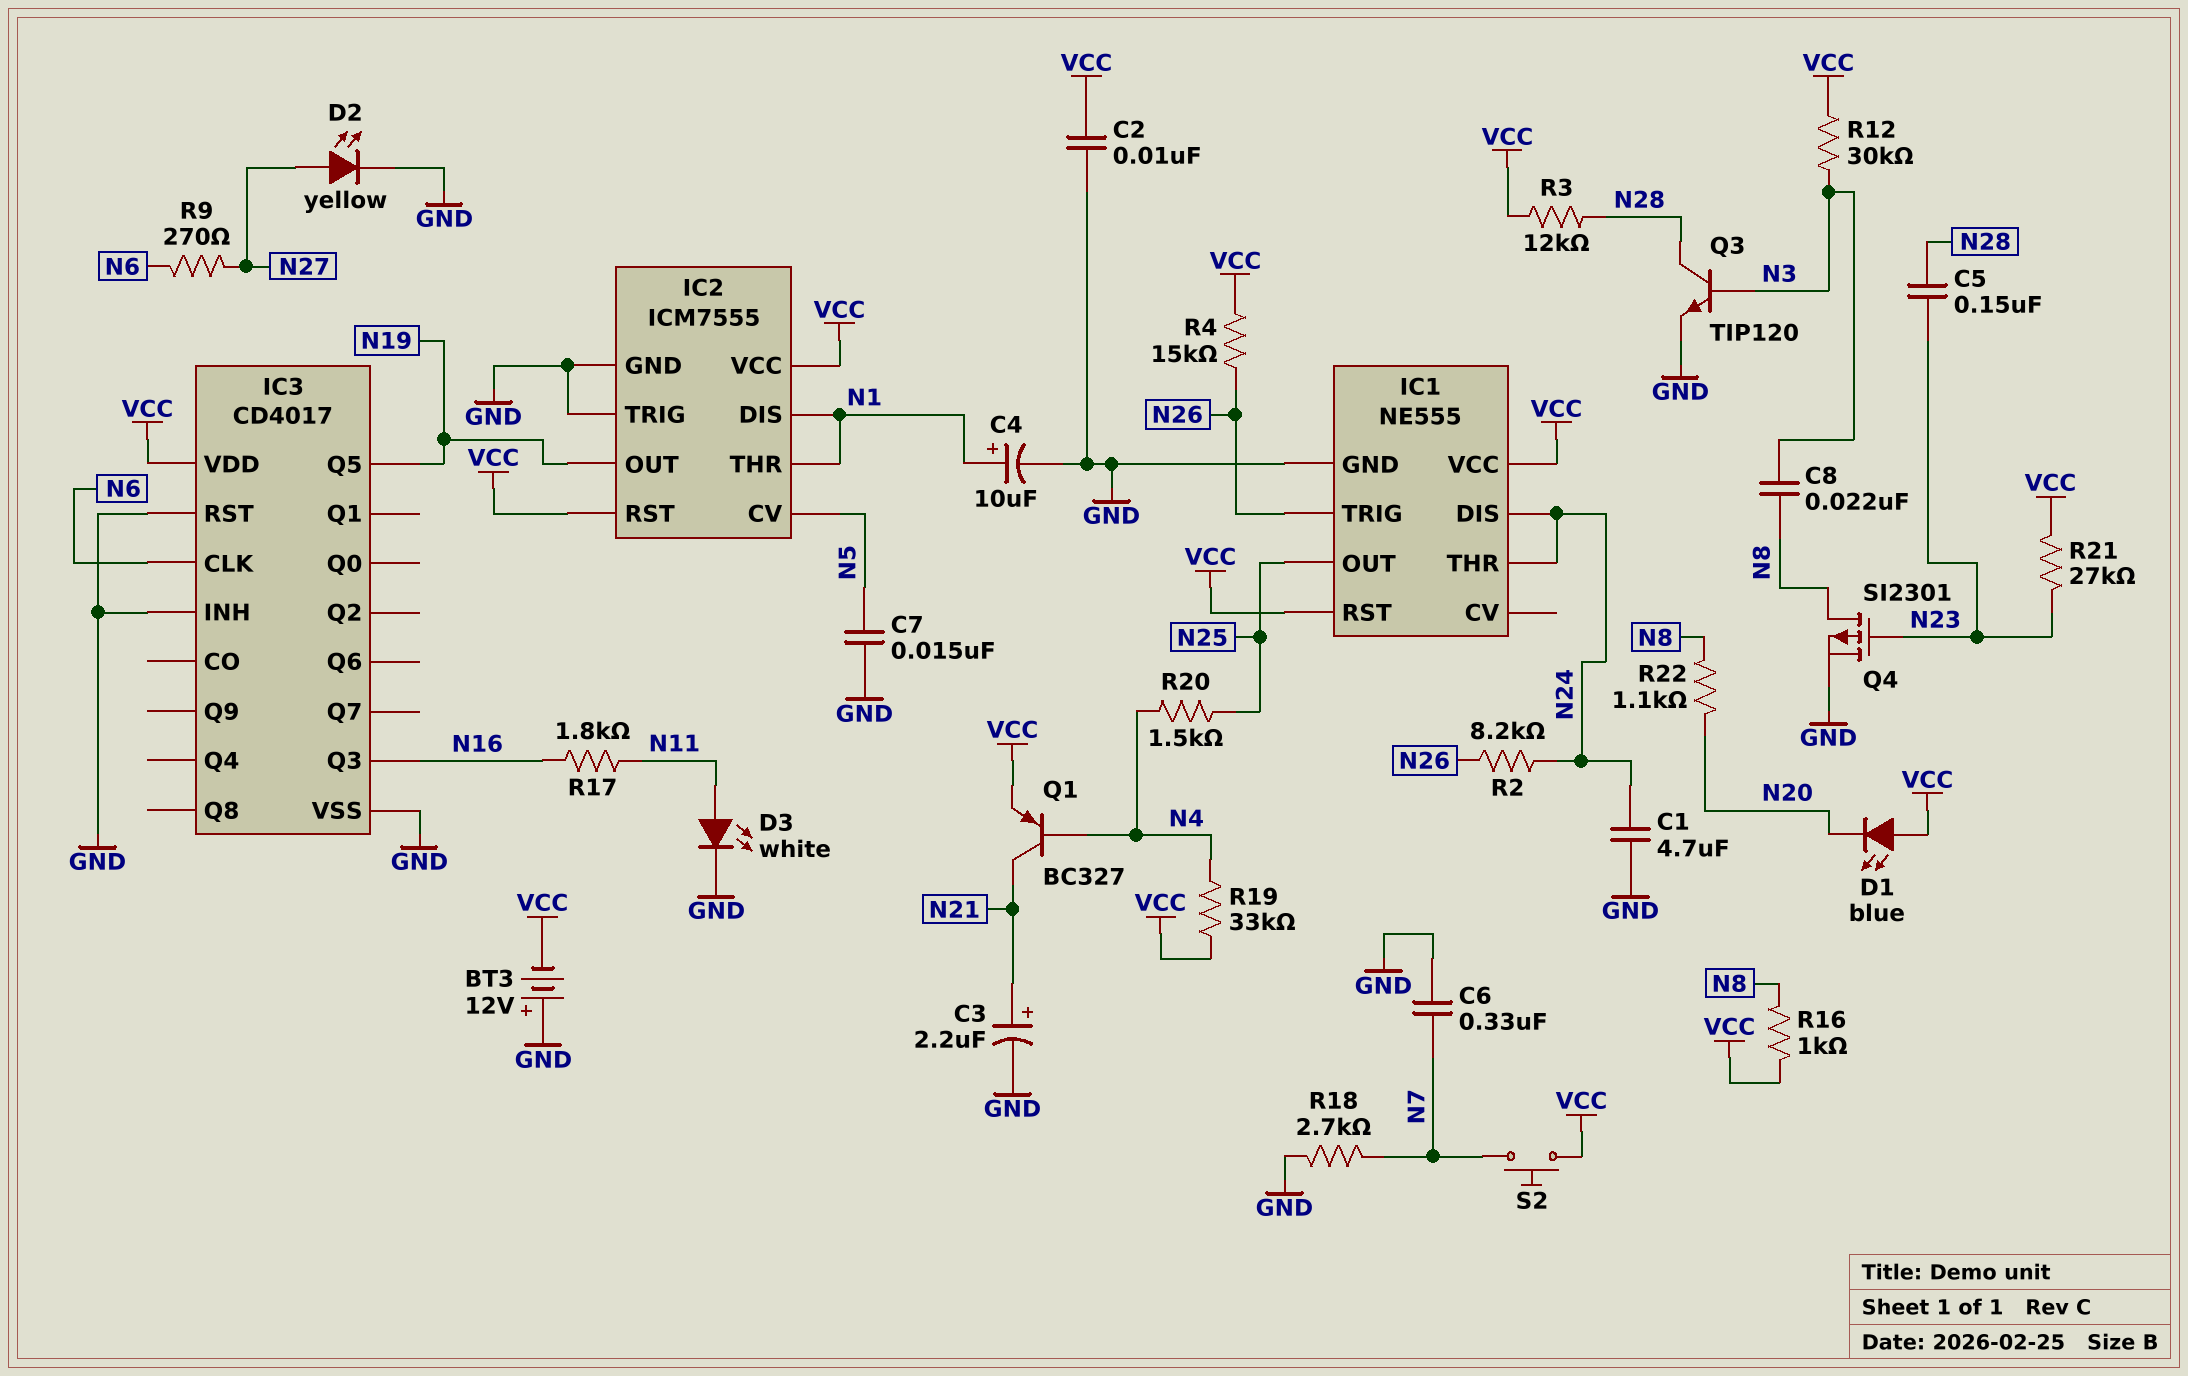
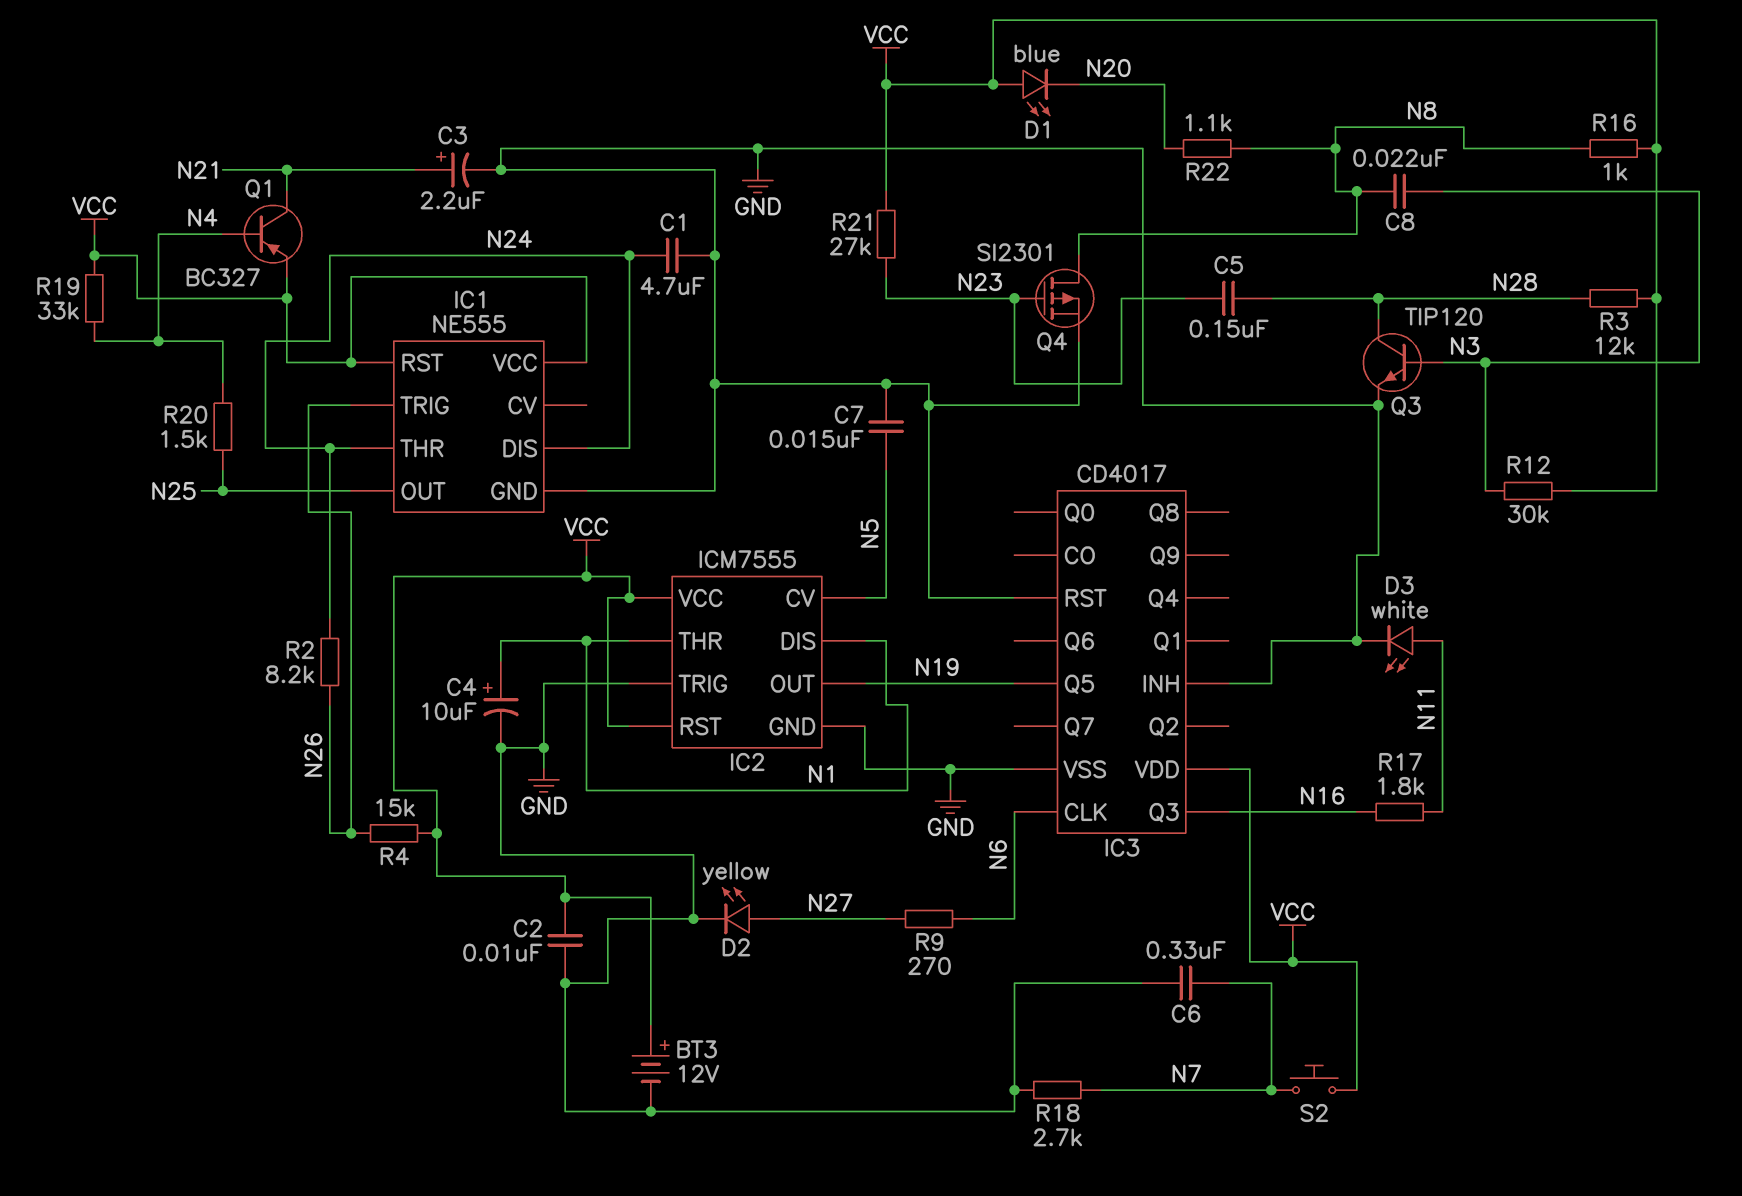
BT3: 12V (plus GND, minus VCC) -> 12V (plus VCC, minus GND)

